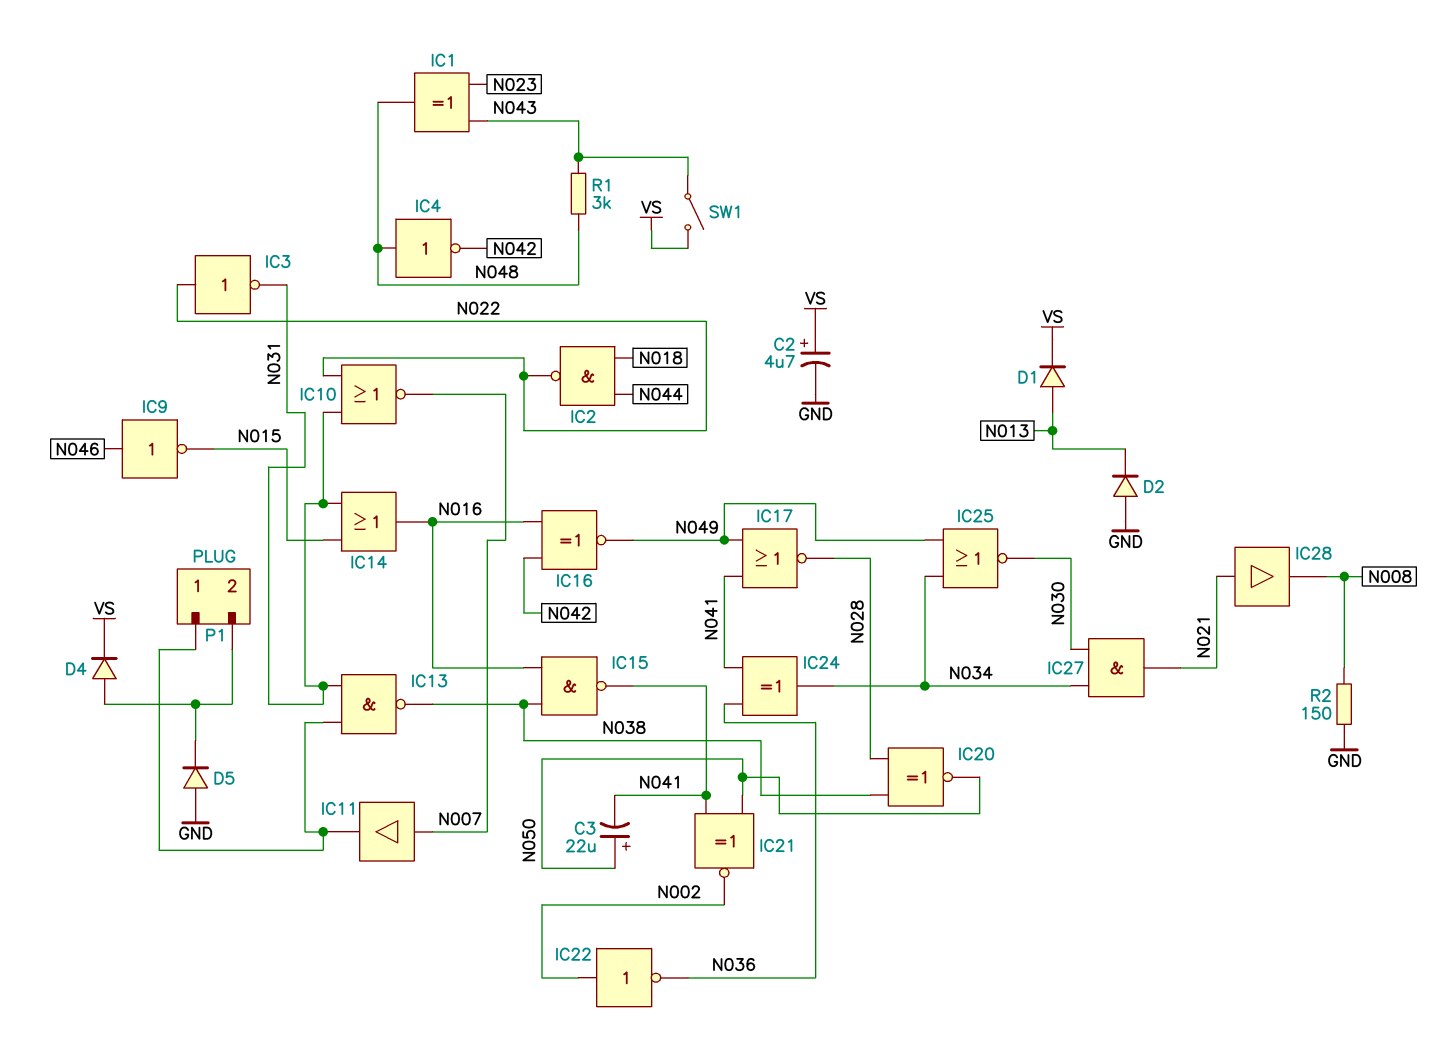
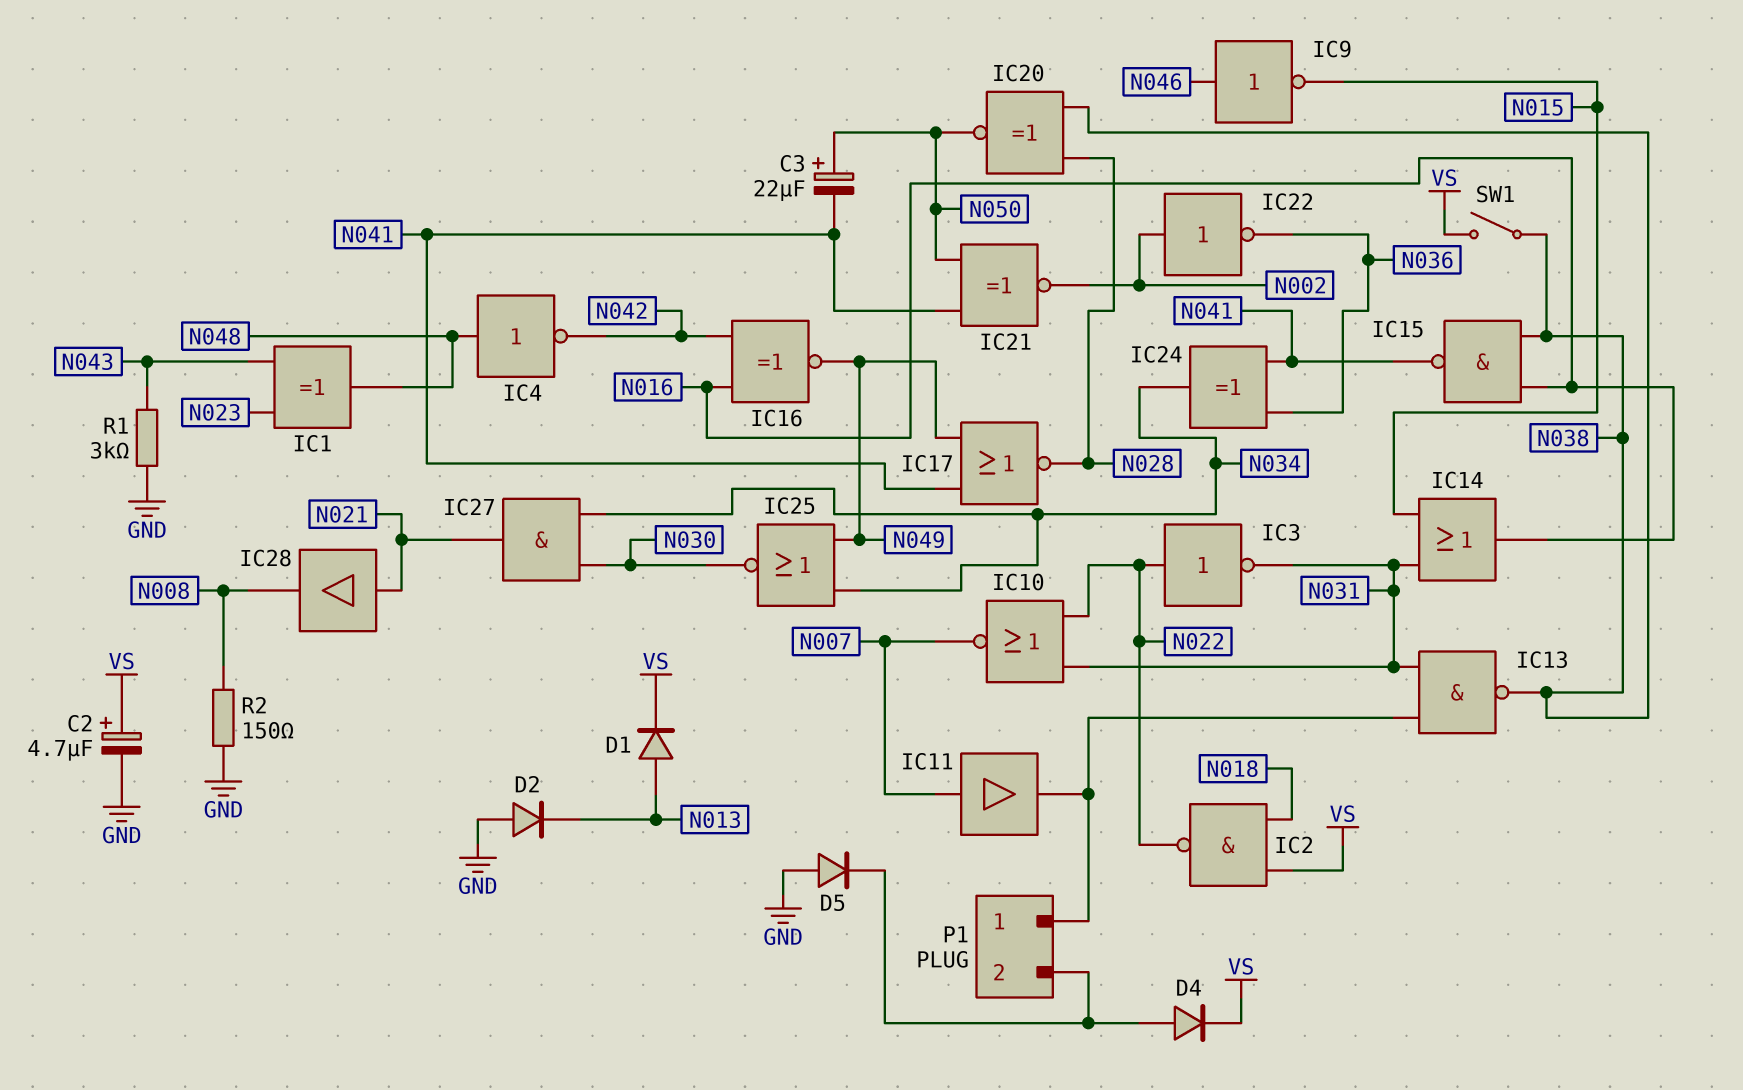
IC2: NAND (in N018, in N044, out N022) -> NAND (in N018, in VS, out N022)
R1: 3k (N043, N048) -> 3k (GND, N043)
SW1: switch (N043, VS) -> switch (N038, VS)

